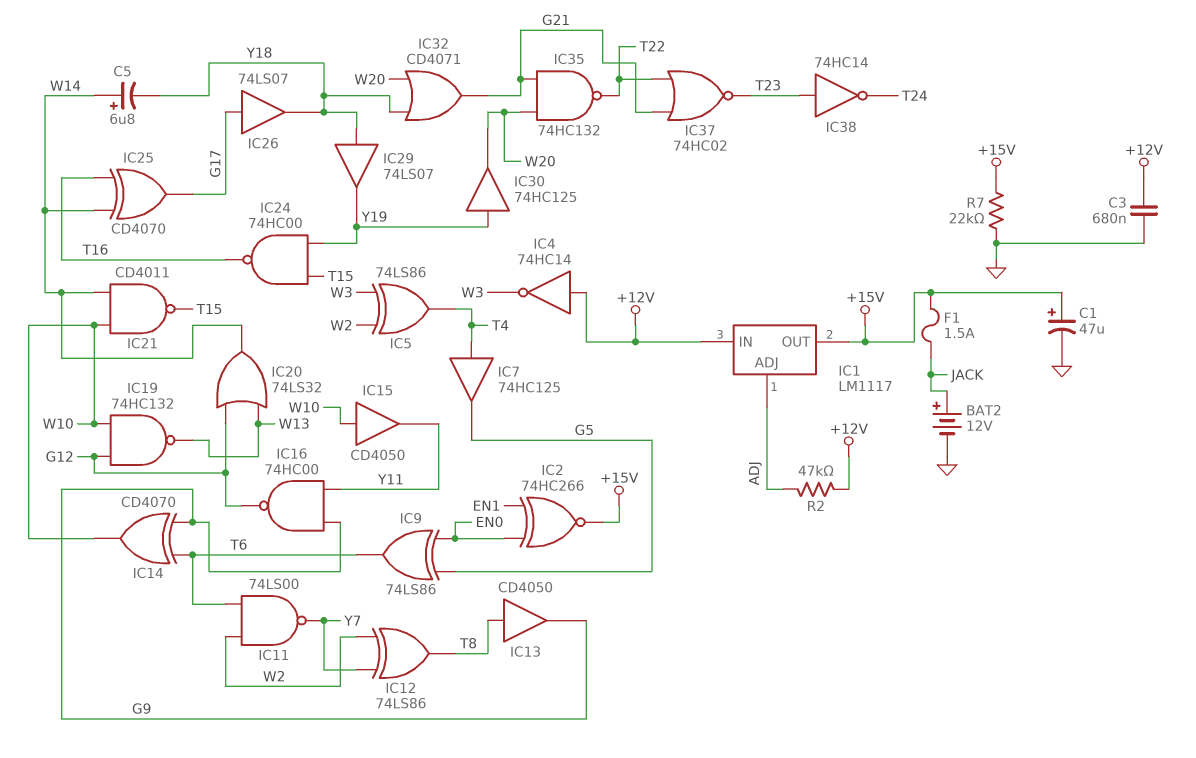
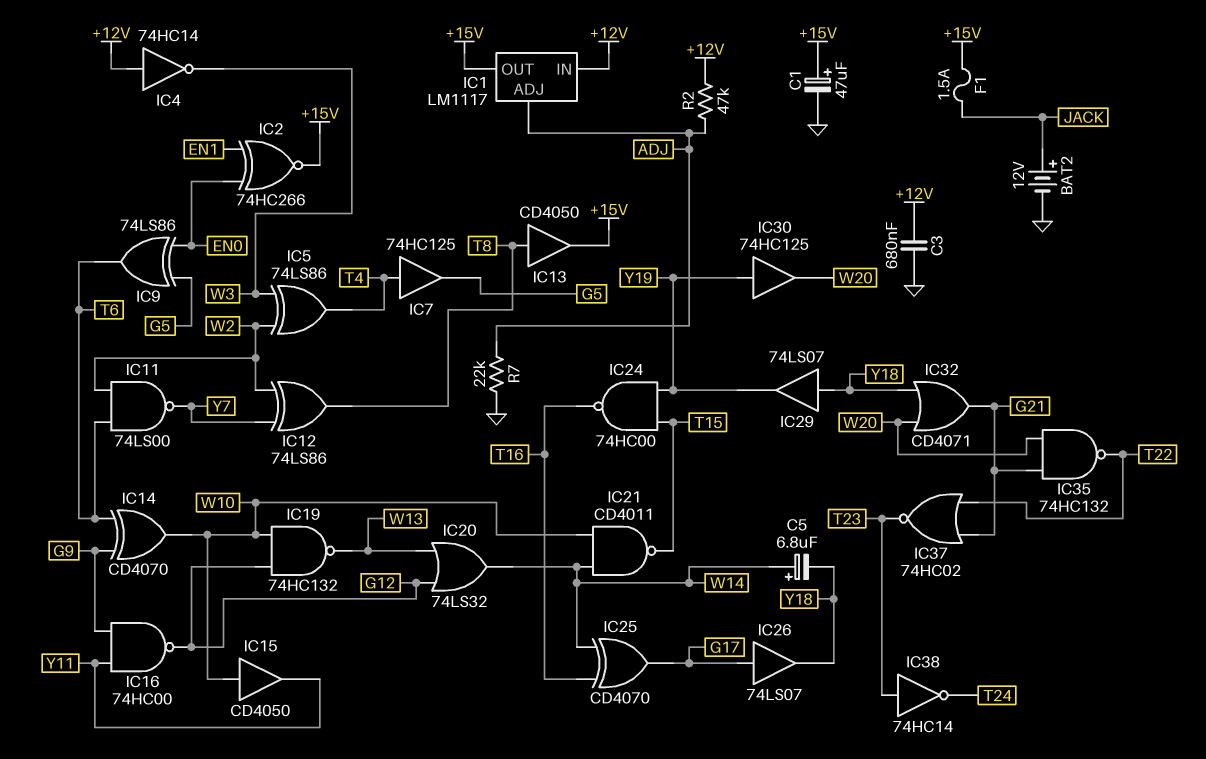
IC13: buffer CD4050 (in T8, out G9) -> buffer CD4050 (in T8, out +15V)
R7: 22k (+15V, GND) -> 22k (ADJ, GND)

